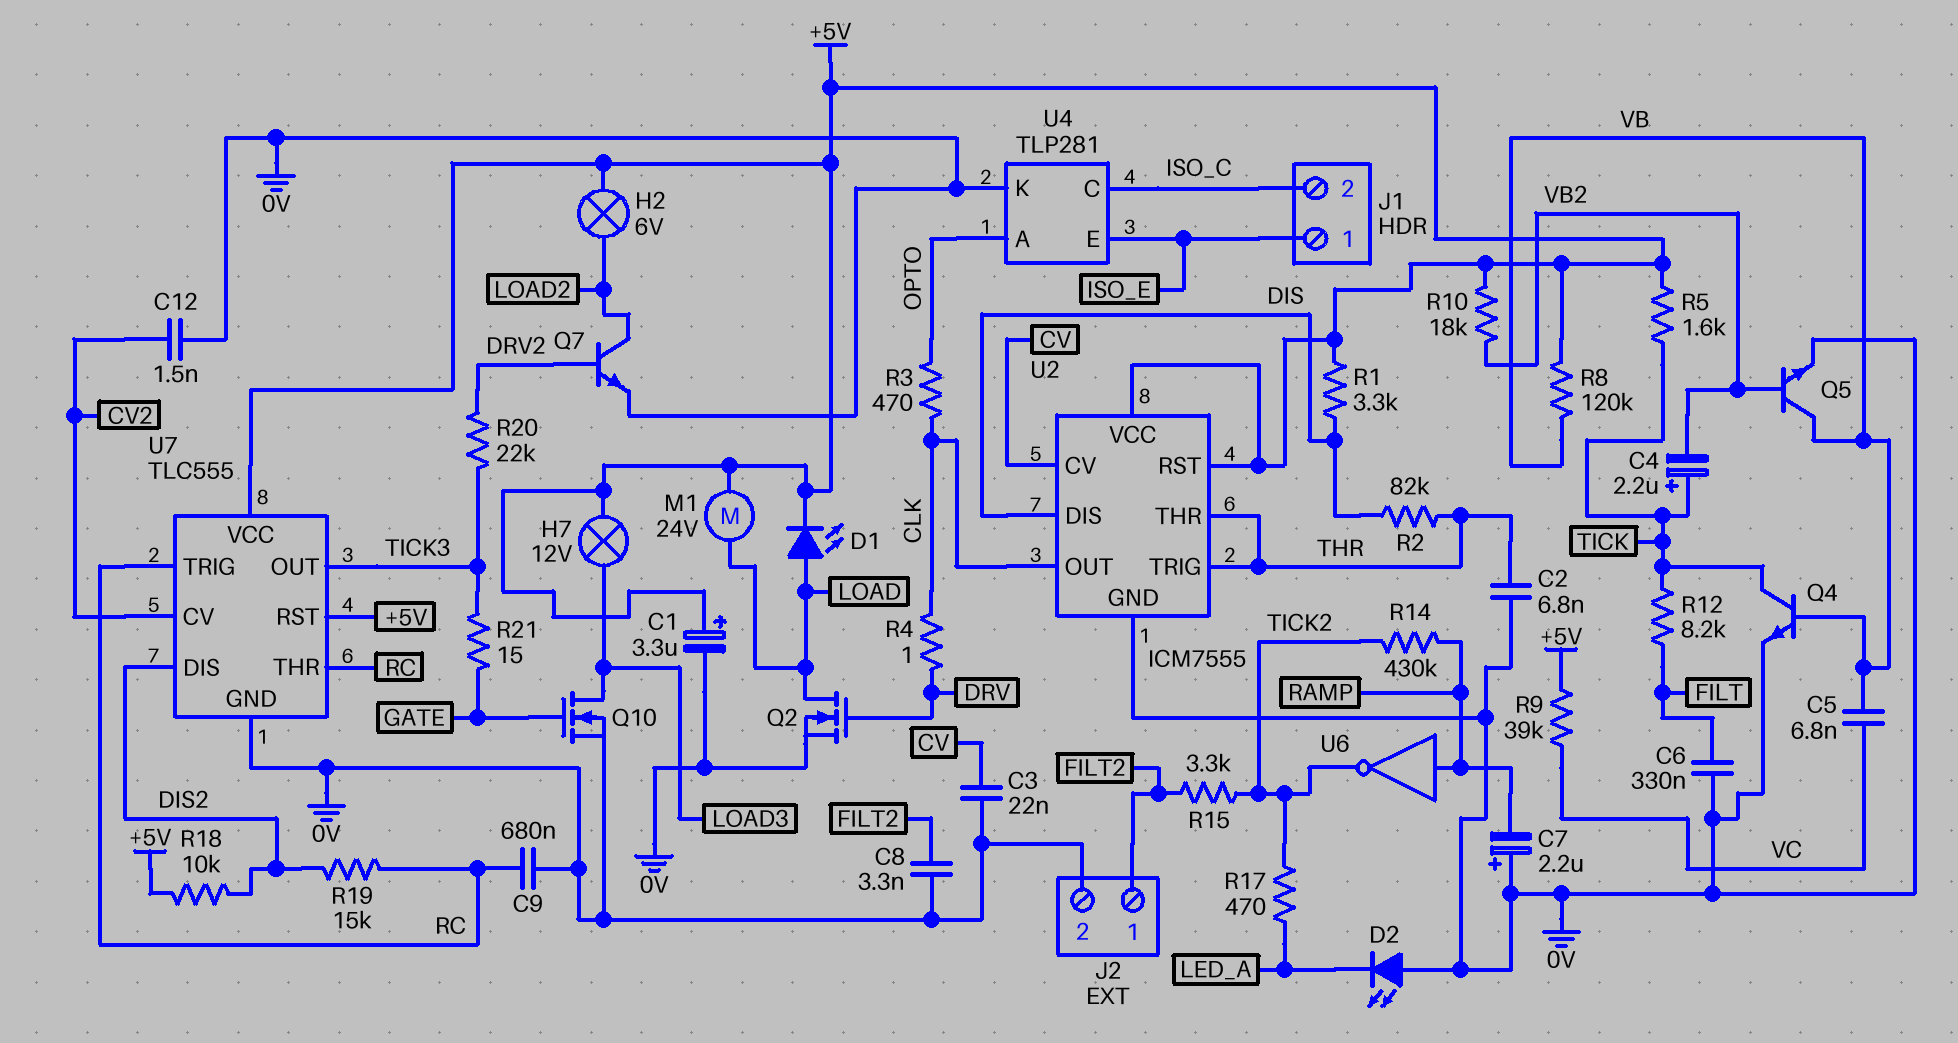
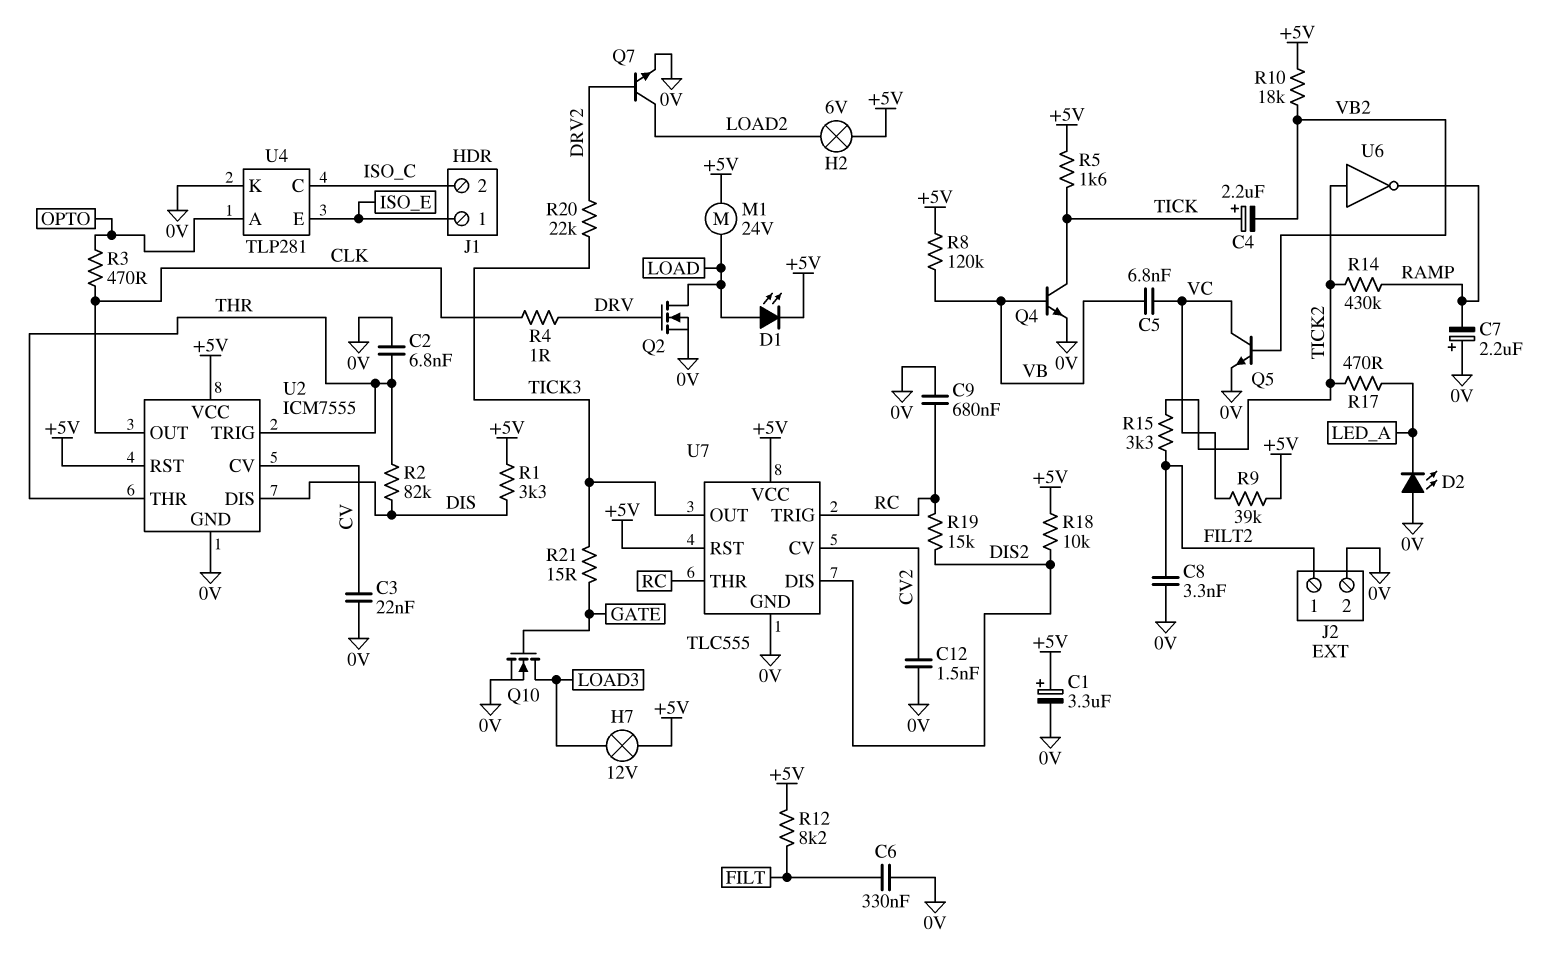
Q5: NPN (B VB2, C VB, E 0V) -> NPN (B VB2, C VC, E 0V)
R12: 8.2k (FILT, TICK) -> 8.2k (+5V, FILT)
U6: NOT (in RAMP, out TICK2) -> NOT (in TICK2, out RAMP)

